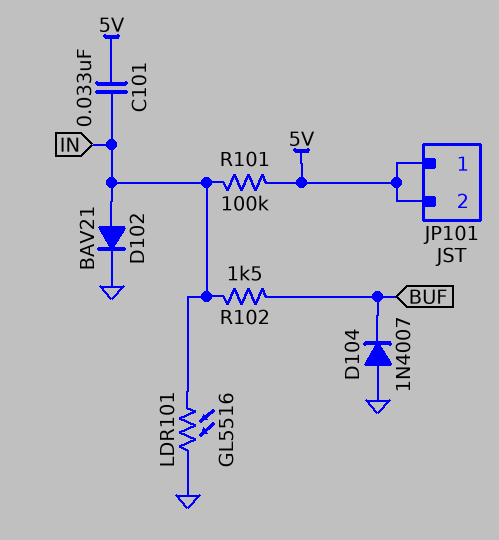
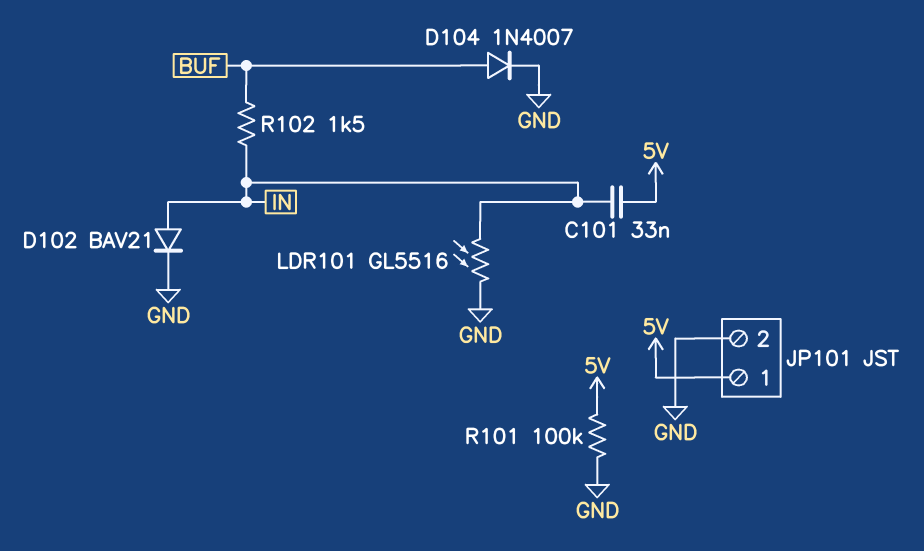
D104: diode 1N4007 (A GND, K BUF) -> diode 1N4007 (A BUF, K GND)
JP101 pin 2: 5V -> GND
R101: 100k (5V, IN) -> 100k (5V, GND)

